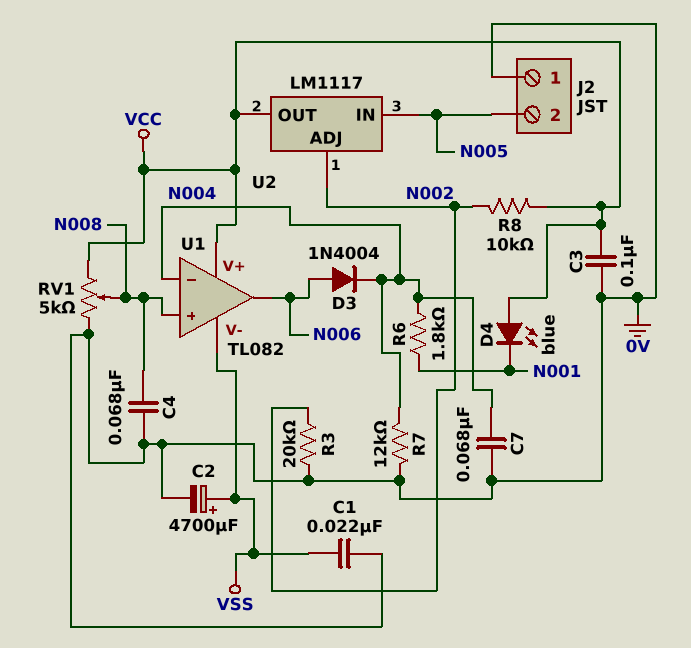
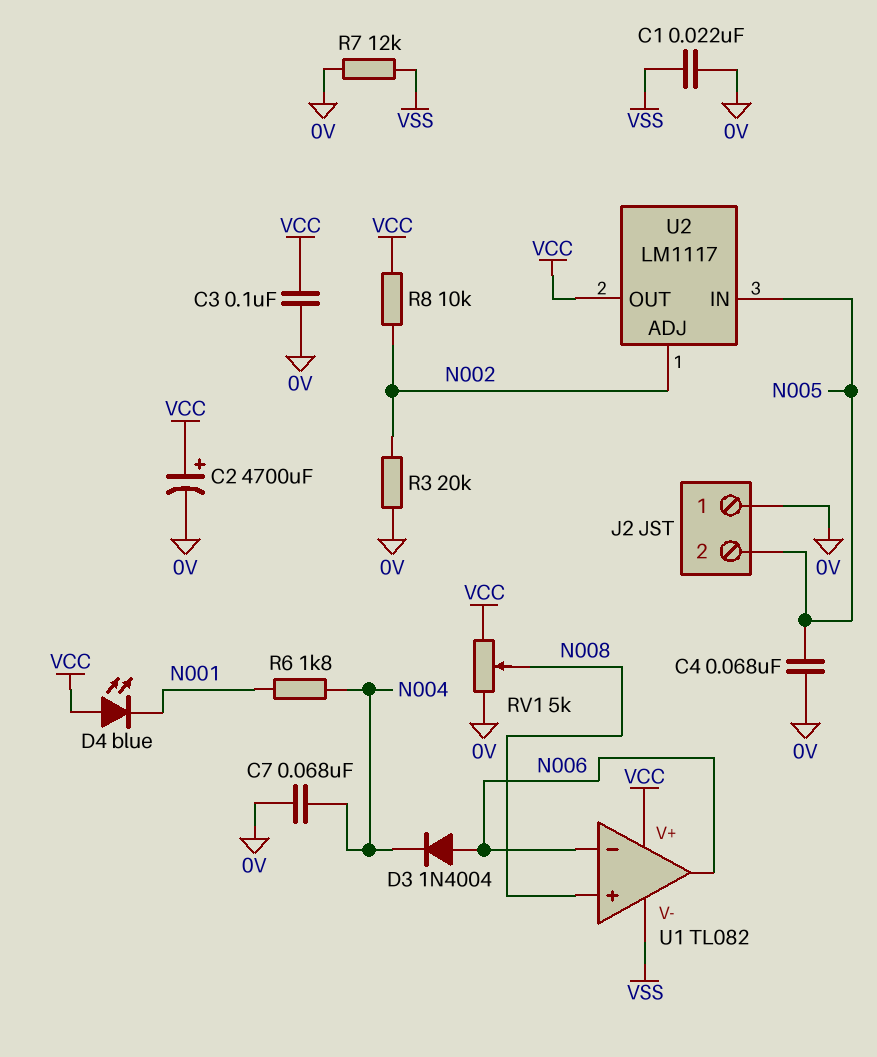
C2: 4700uF (plus VSS, minus 0V) -> 4700uF (plus VCC, minus 0V)
C4: 68nF (0V, N008) -> 68nF (0V, N005)
R7: 12k (0V, N004) -> 12k (0V, VSS)
U1 pin in-: N004 -> N006

